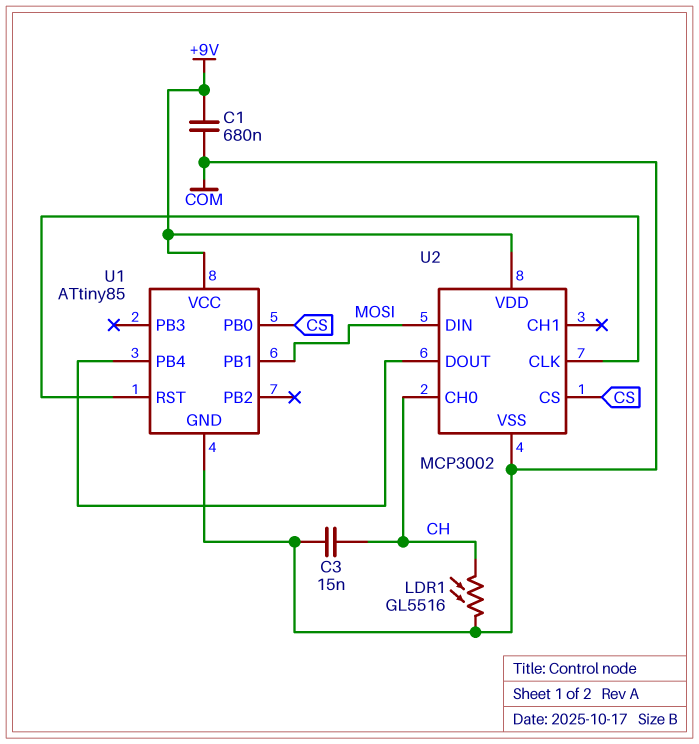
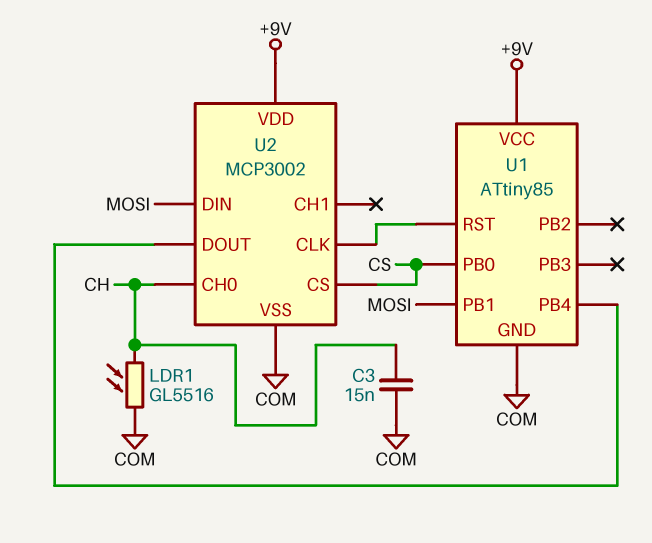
C1: 680nF (+9V, COM) -> none

